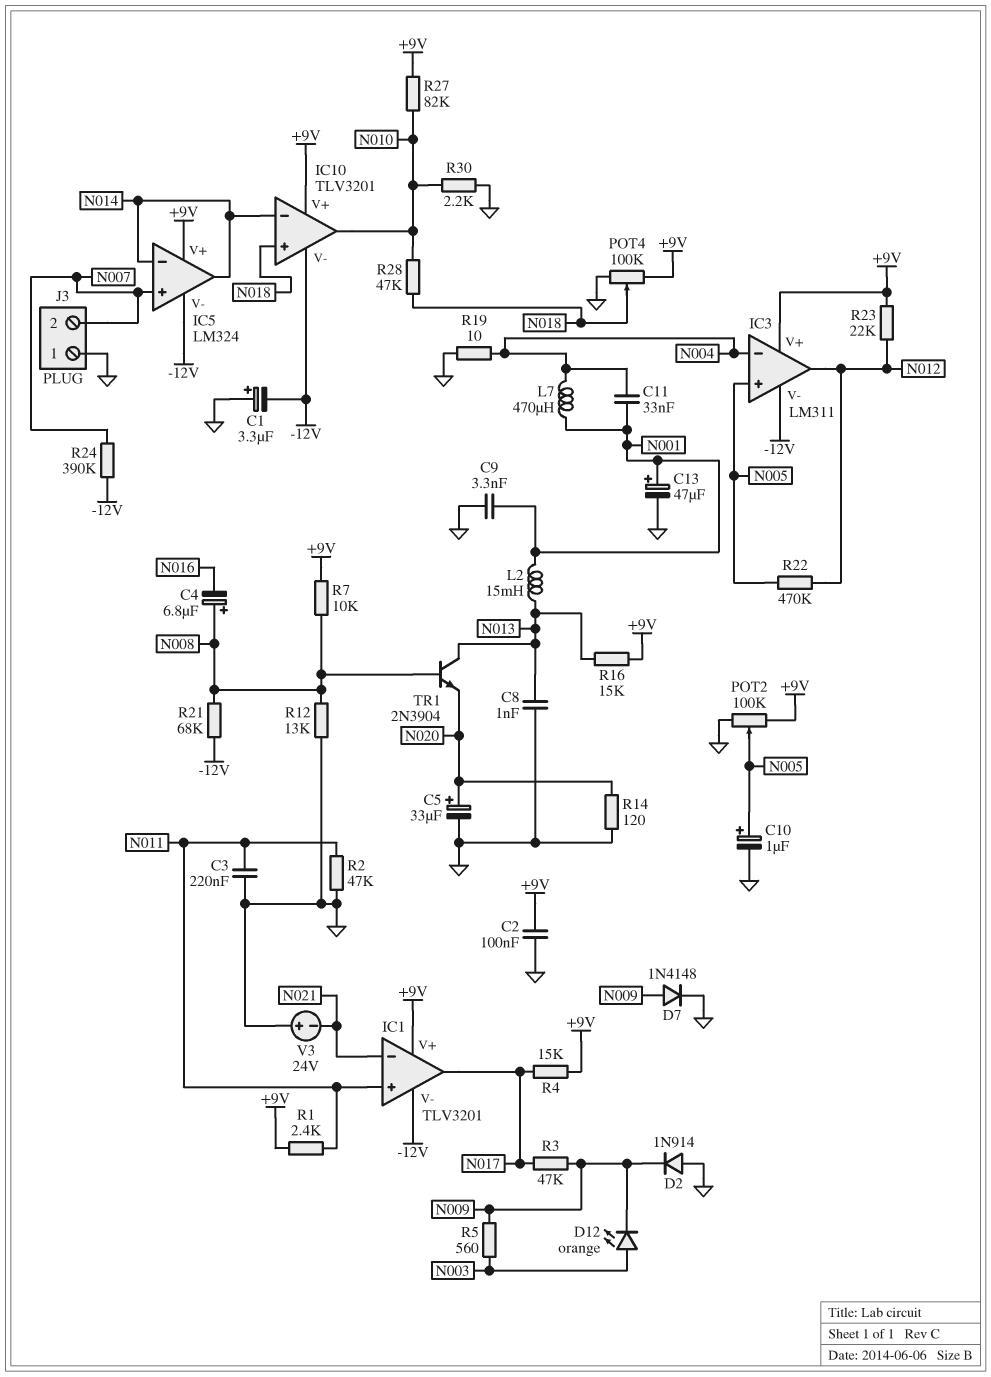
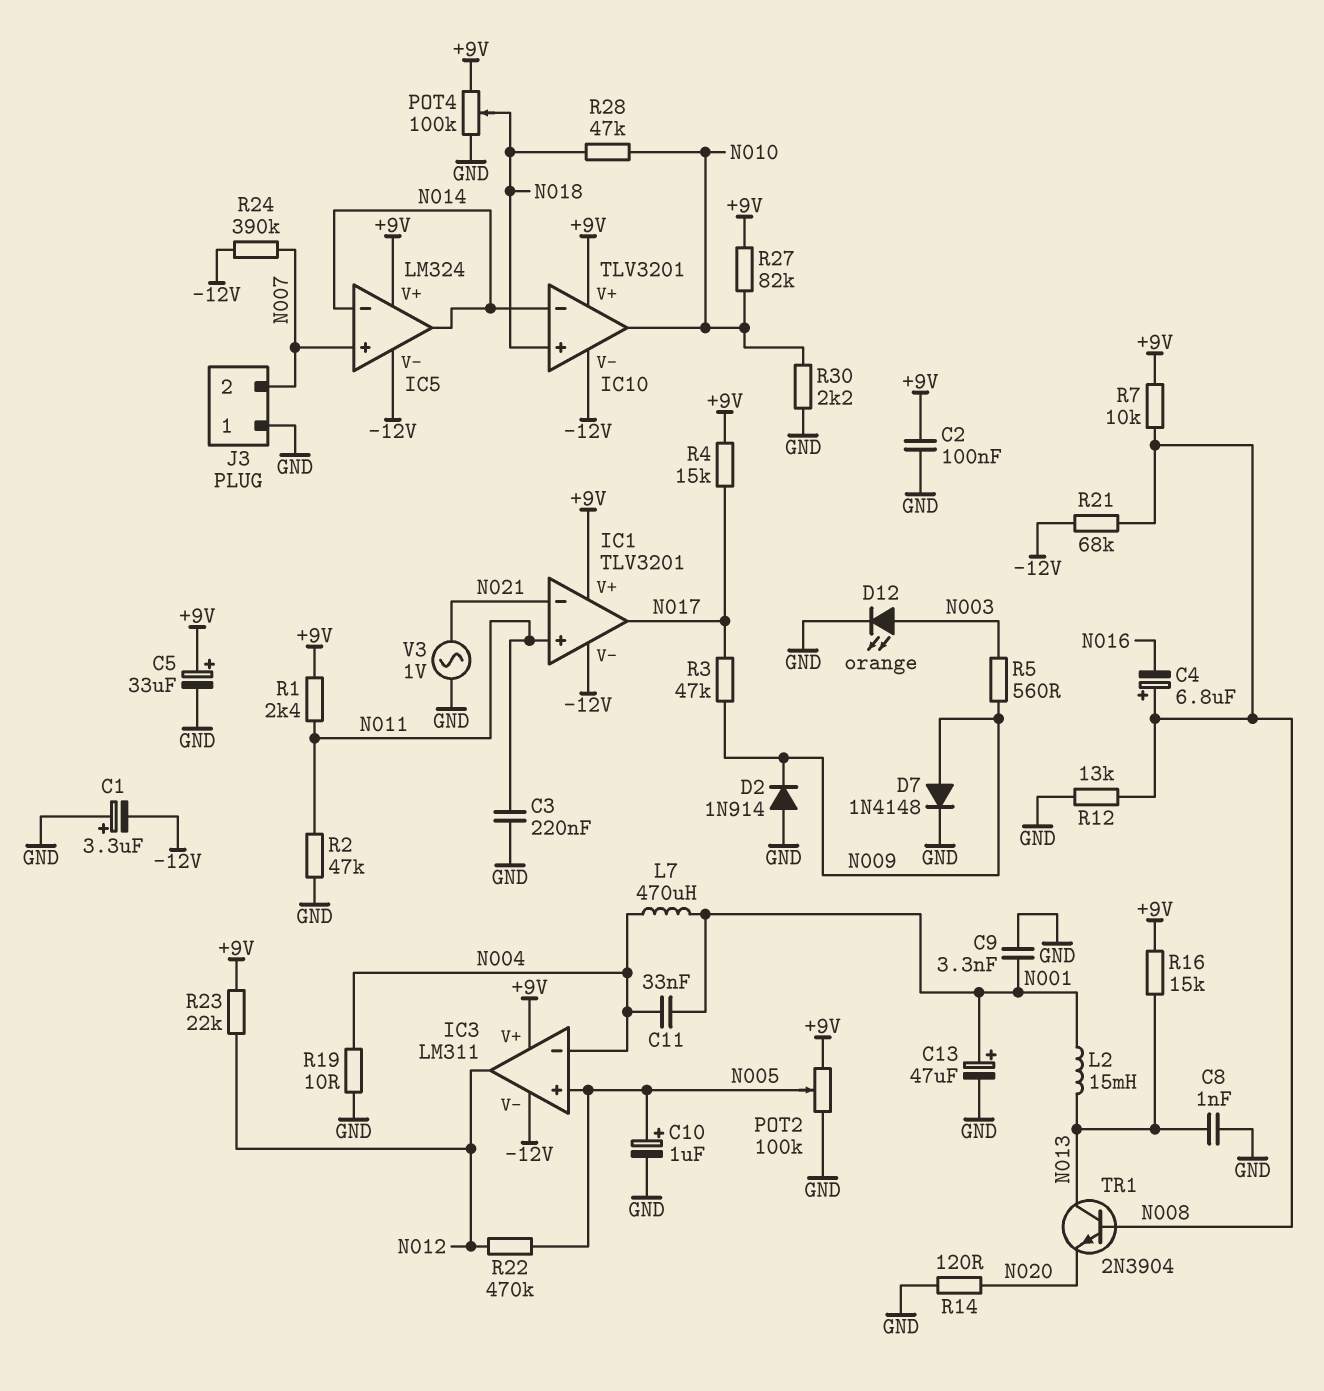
C5: 33uF (plus N020, minus GND) -> 33uF (plus +9V, minus GND)
D12: LED orange (A N003, K N009) -> LED orange (A N003, K GND)
V3: 24V (plus GND, minus N021) -> AC 1V (GND, N021)

